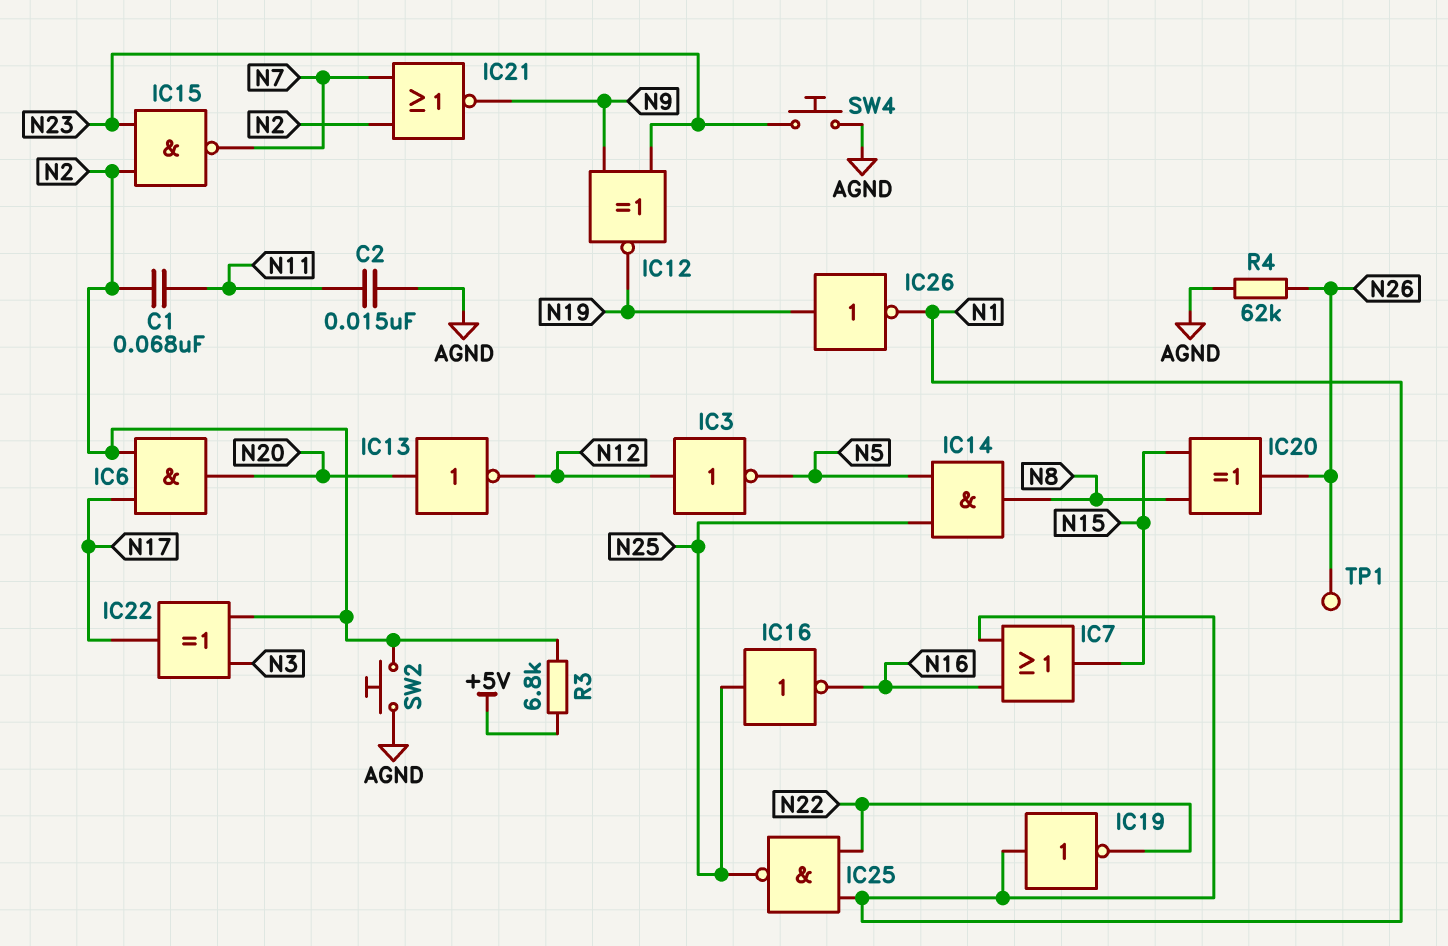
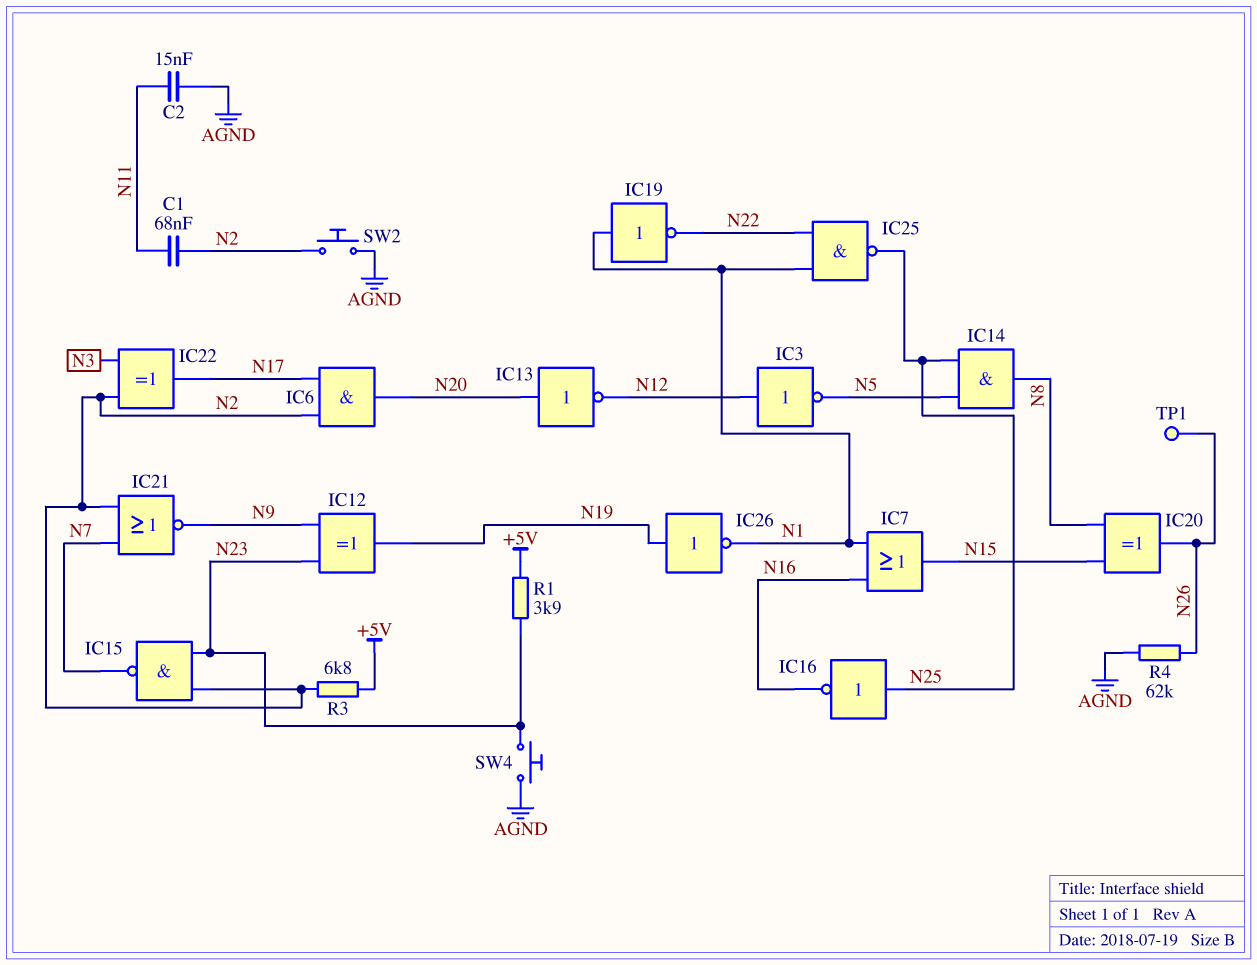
IC12: XNOR (in N9, in N23, out N19) -> XOR (in N9, in N23, out N19)
R1: none -> 3.9k (+5V, N23)

